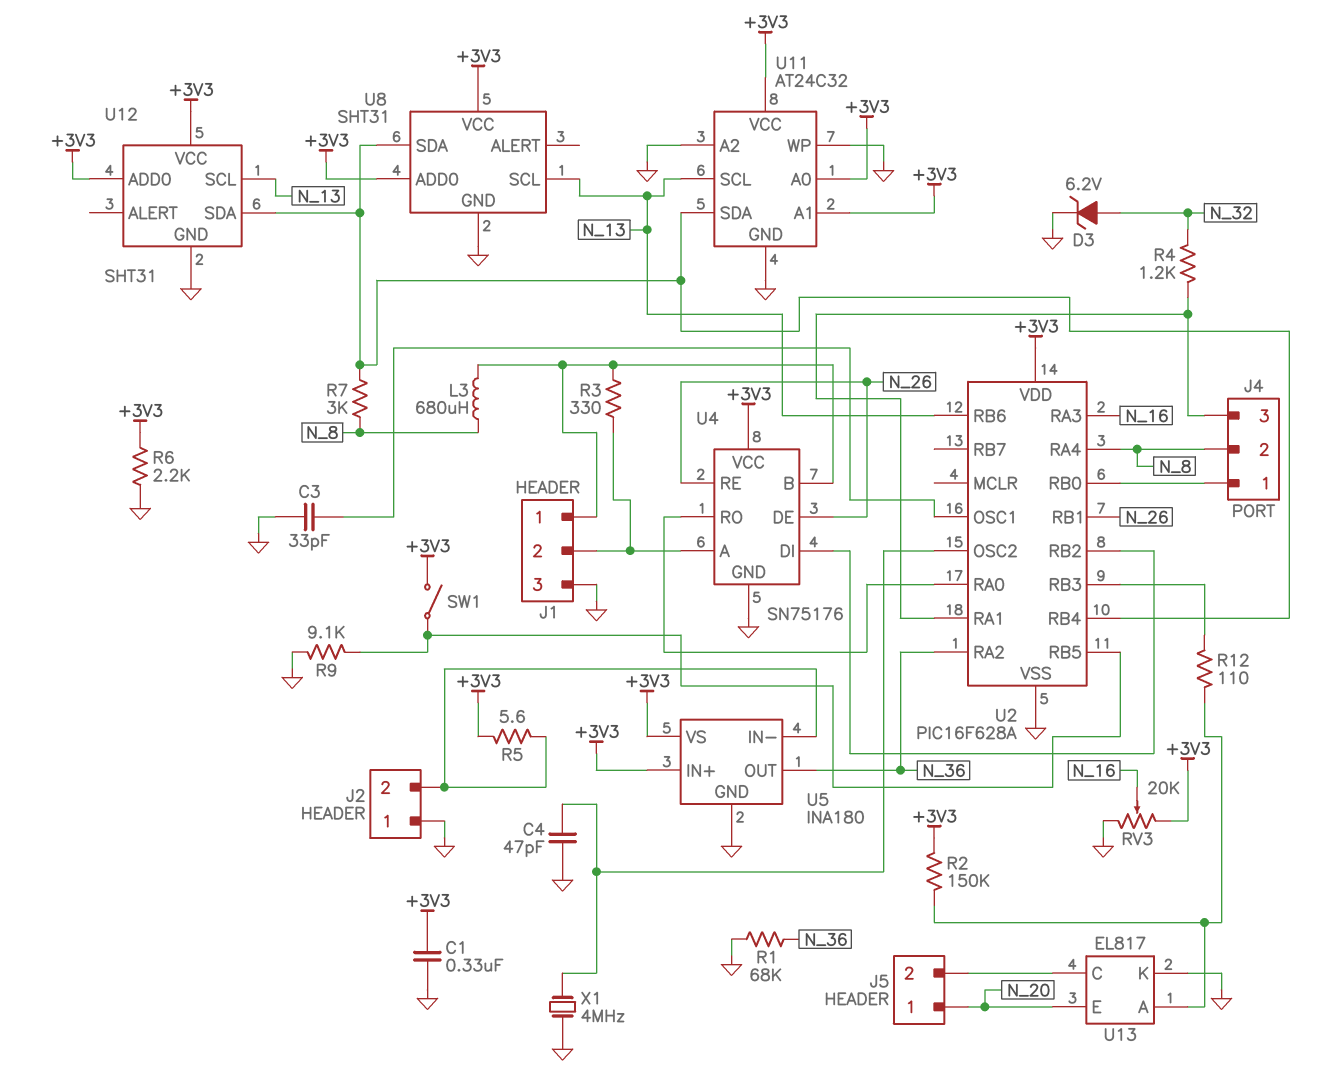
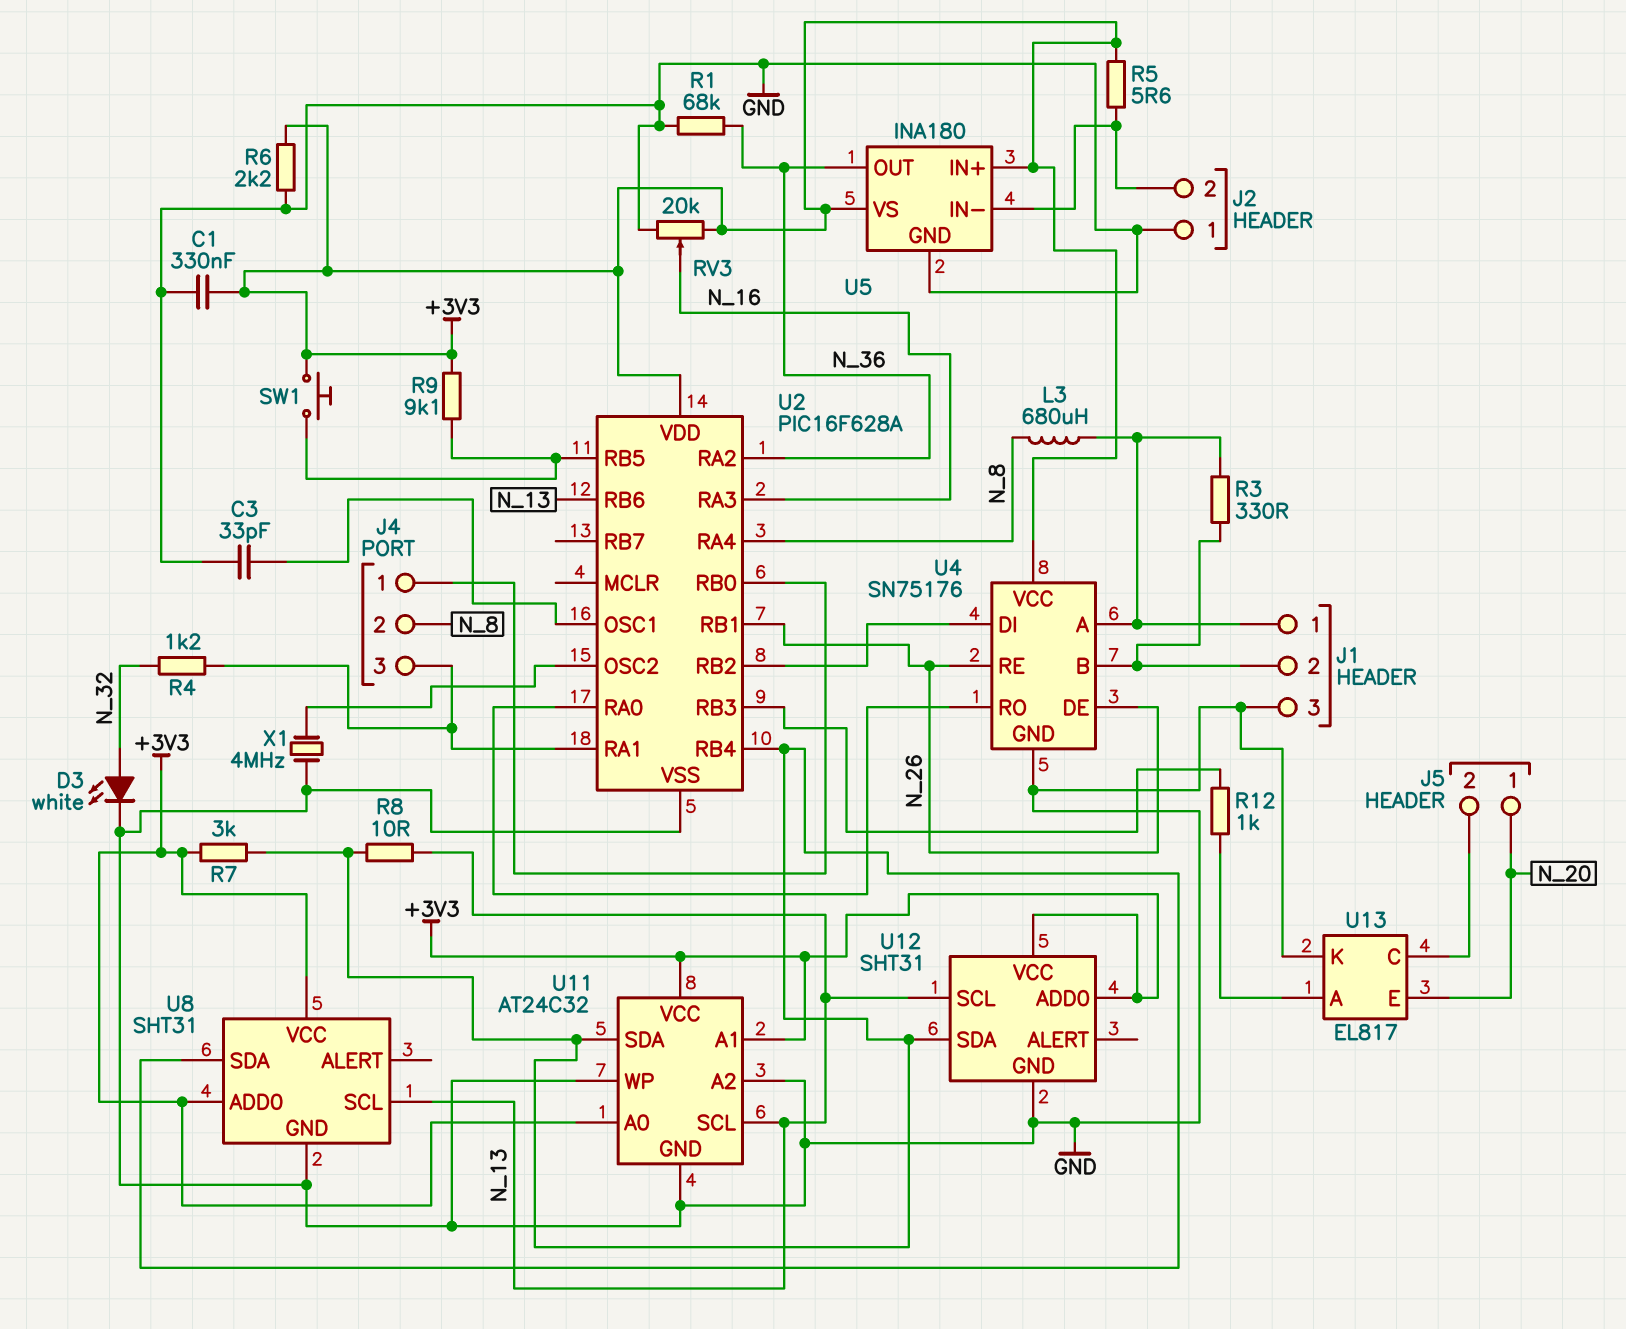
C4: 47pF (GND, U2/OSC2) -> none
D3: zener 6.2V (A N_32, K GND) -> LED white (A N_32, K GND)
R2: 150k (+3V3, U13/A) -> none
R7: 3k (N_8, U2/RB4) -> 3k (+3V3, U2/RB4)
R8: none -> 10 (N_13, U2/RB4)
R9: 9.1k (GND, U2/RB5) -> 9.1k (+3V3, U2/RB5)
R12: 110 (U2/RB3, U13/A) -> 1k (U2/RB3, U13/A)
SW1: switch (+3V3, U2/RB5) -> button (+3V3, U2/RB5)
U4 pin A: J1/2 -> J1/1
U4 pin B: J1/1 -> J1/2

